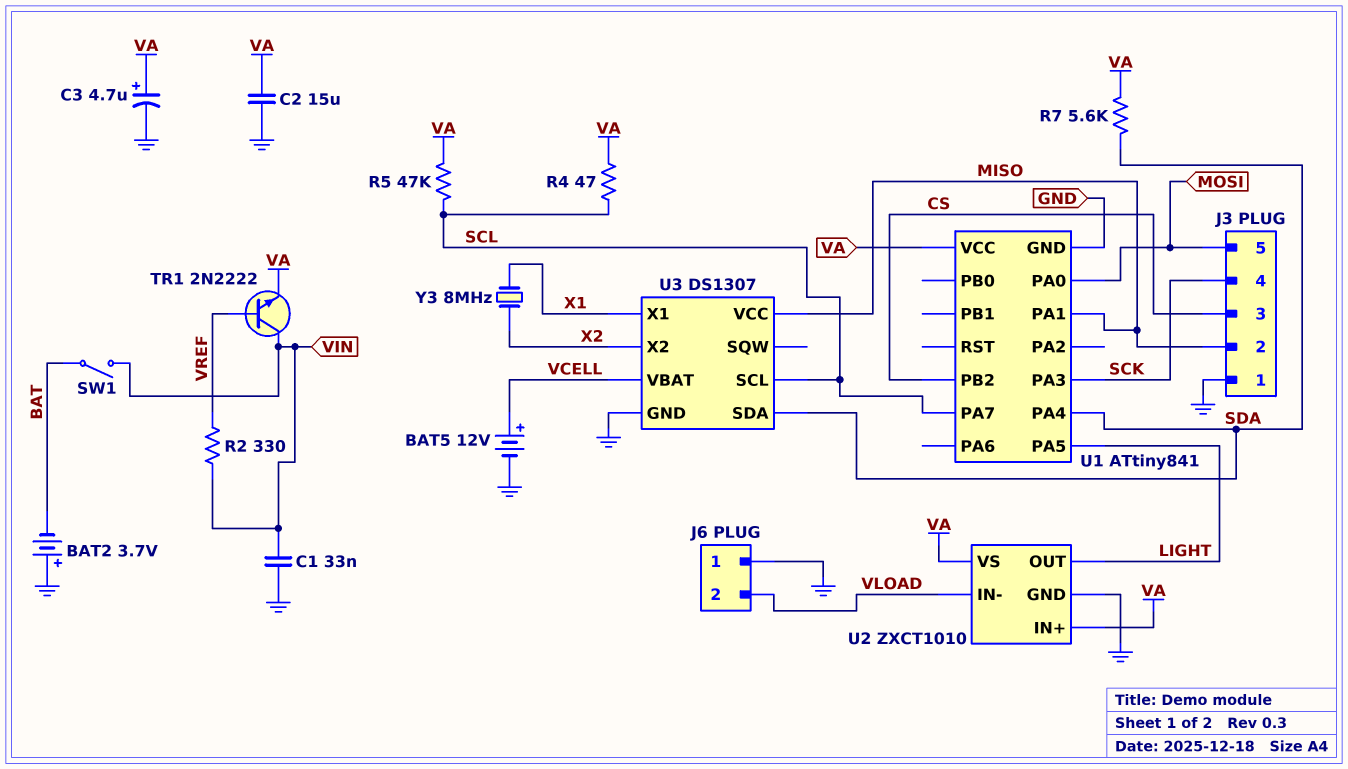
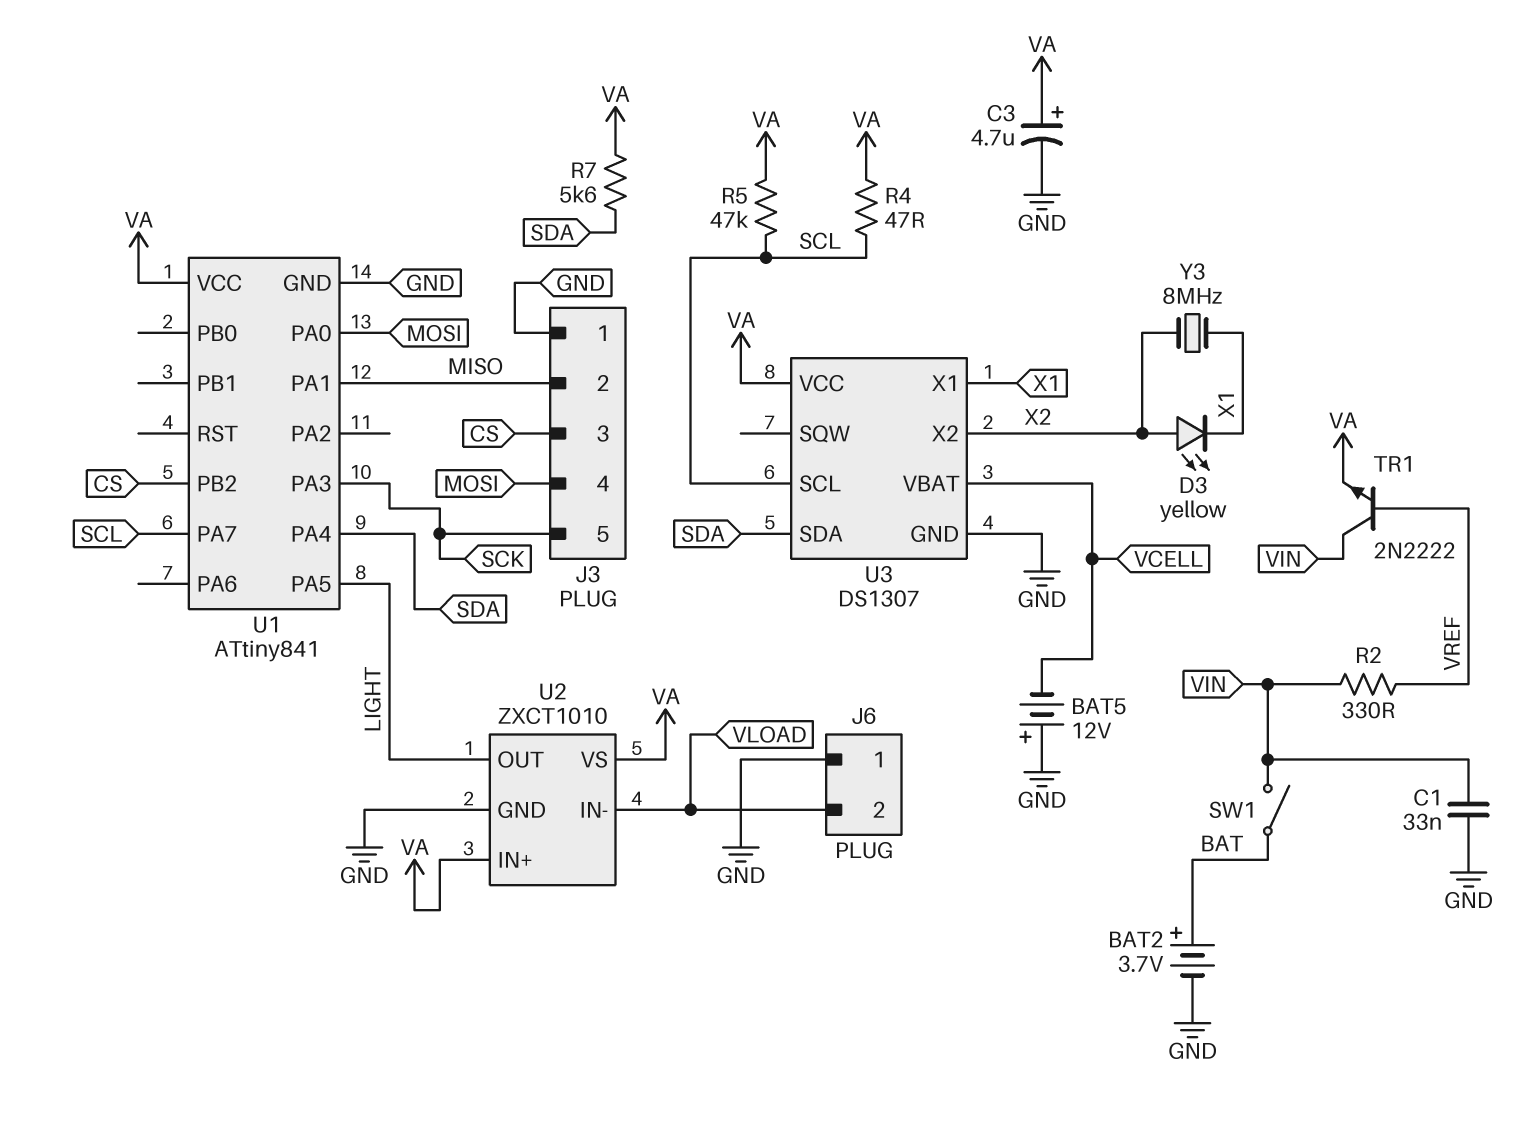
BAT2: 3.7V (plus GND, minus BAT) -> 3.7V (plus BAT, minus GND)
BAT5: 12V (plus VCELL, minus GND) -> 12V (plus GND, minus VCELL)
C2: 15uF (GND, VA) -> none
D3: none -> LED yellow (A X2, K X1)
J3 pin 4: SCK -> MOSI
J3 pin 5: MOSI -> SCK
U3 pin VCC: MISO -> VA

